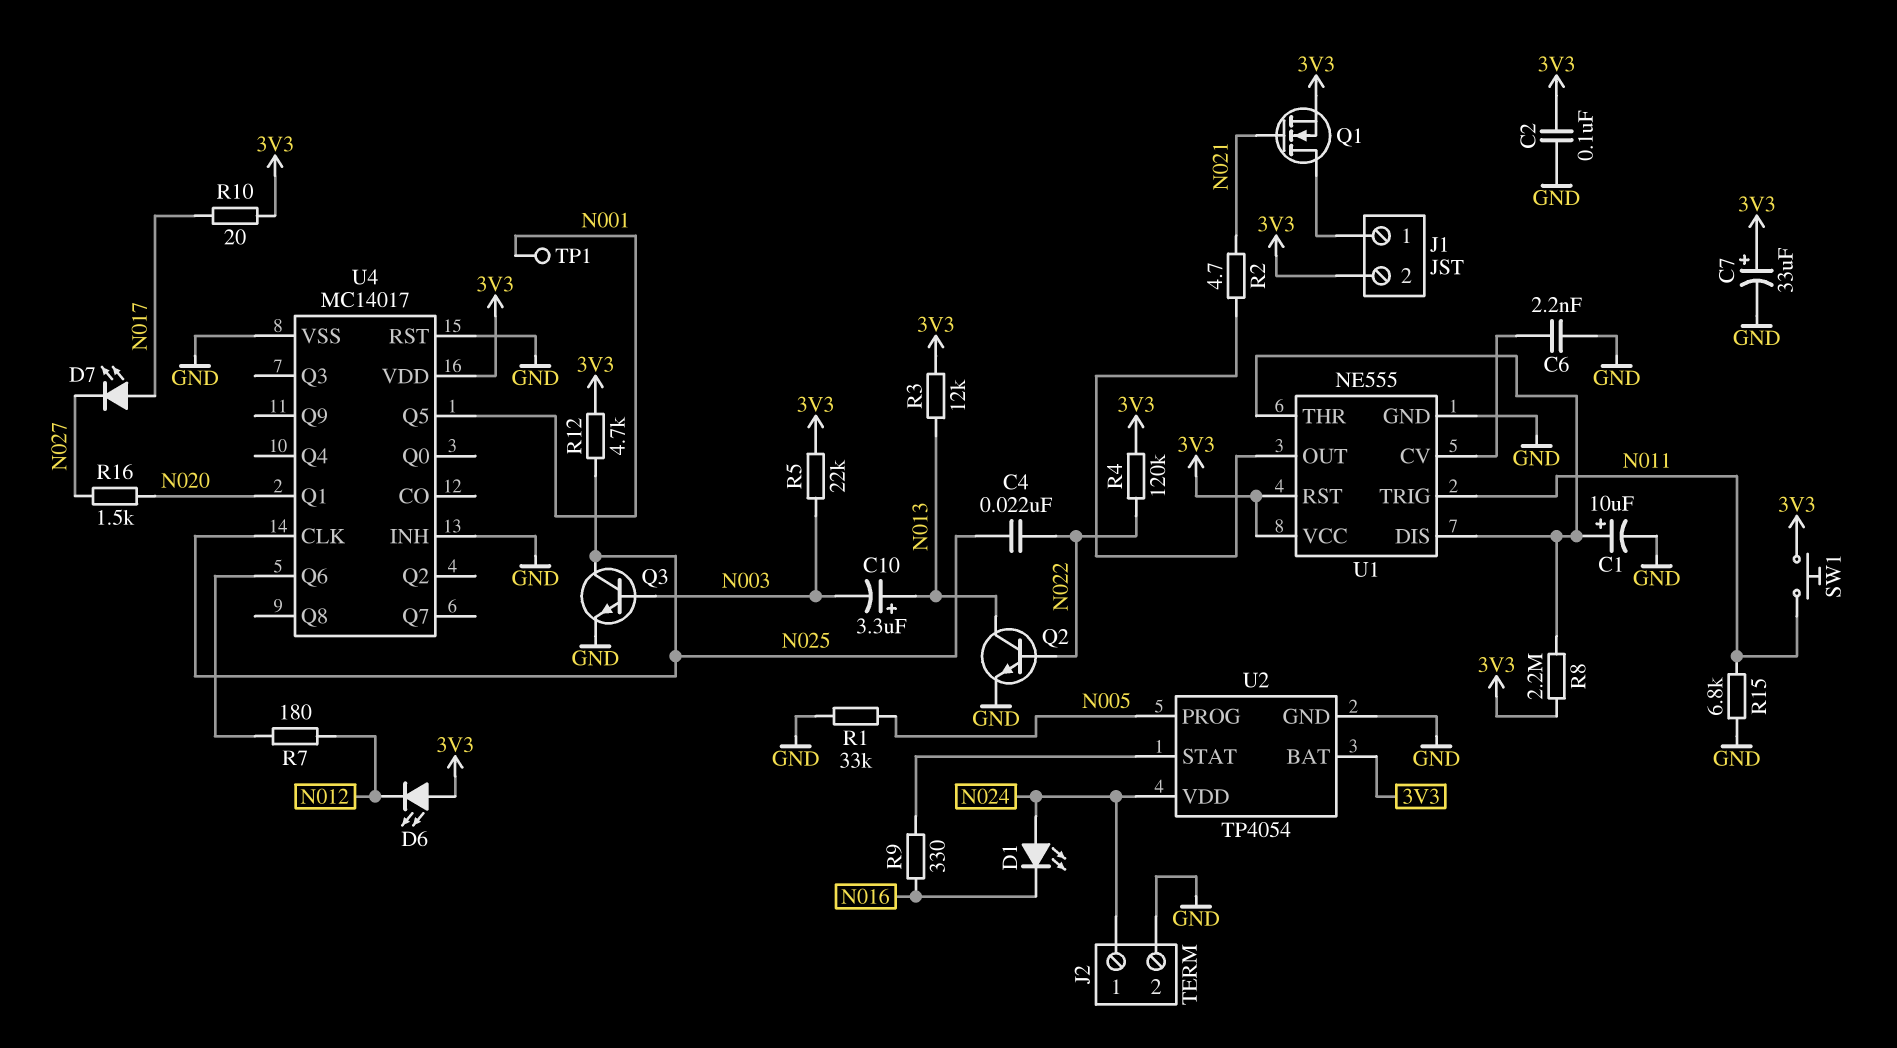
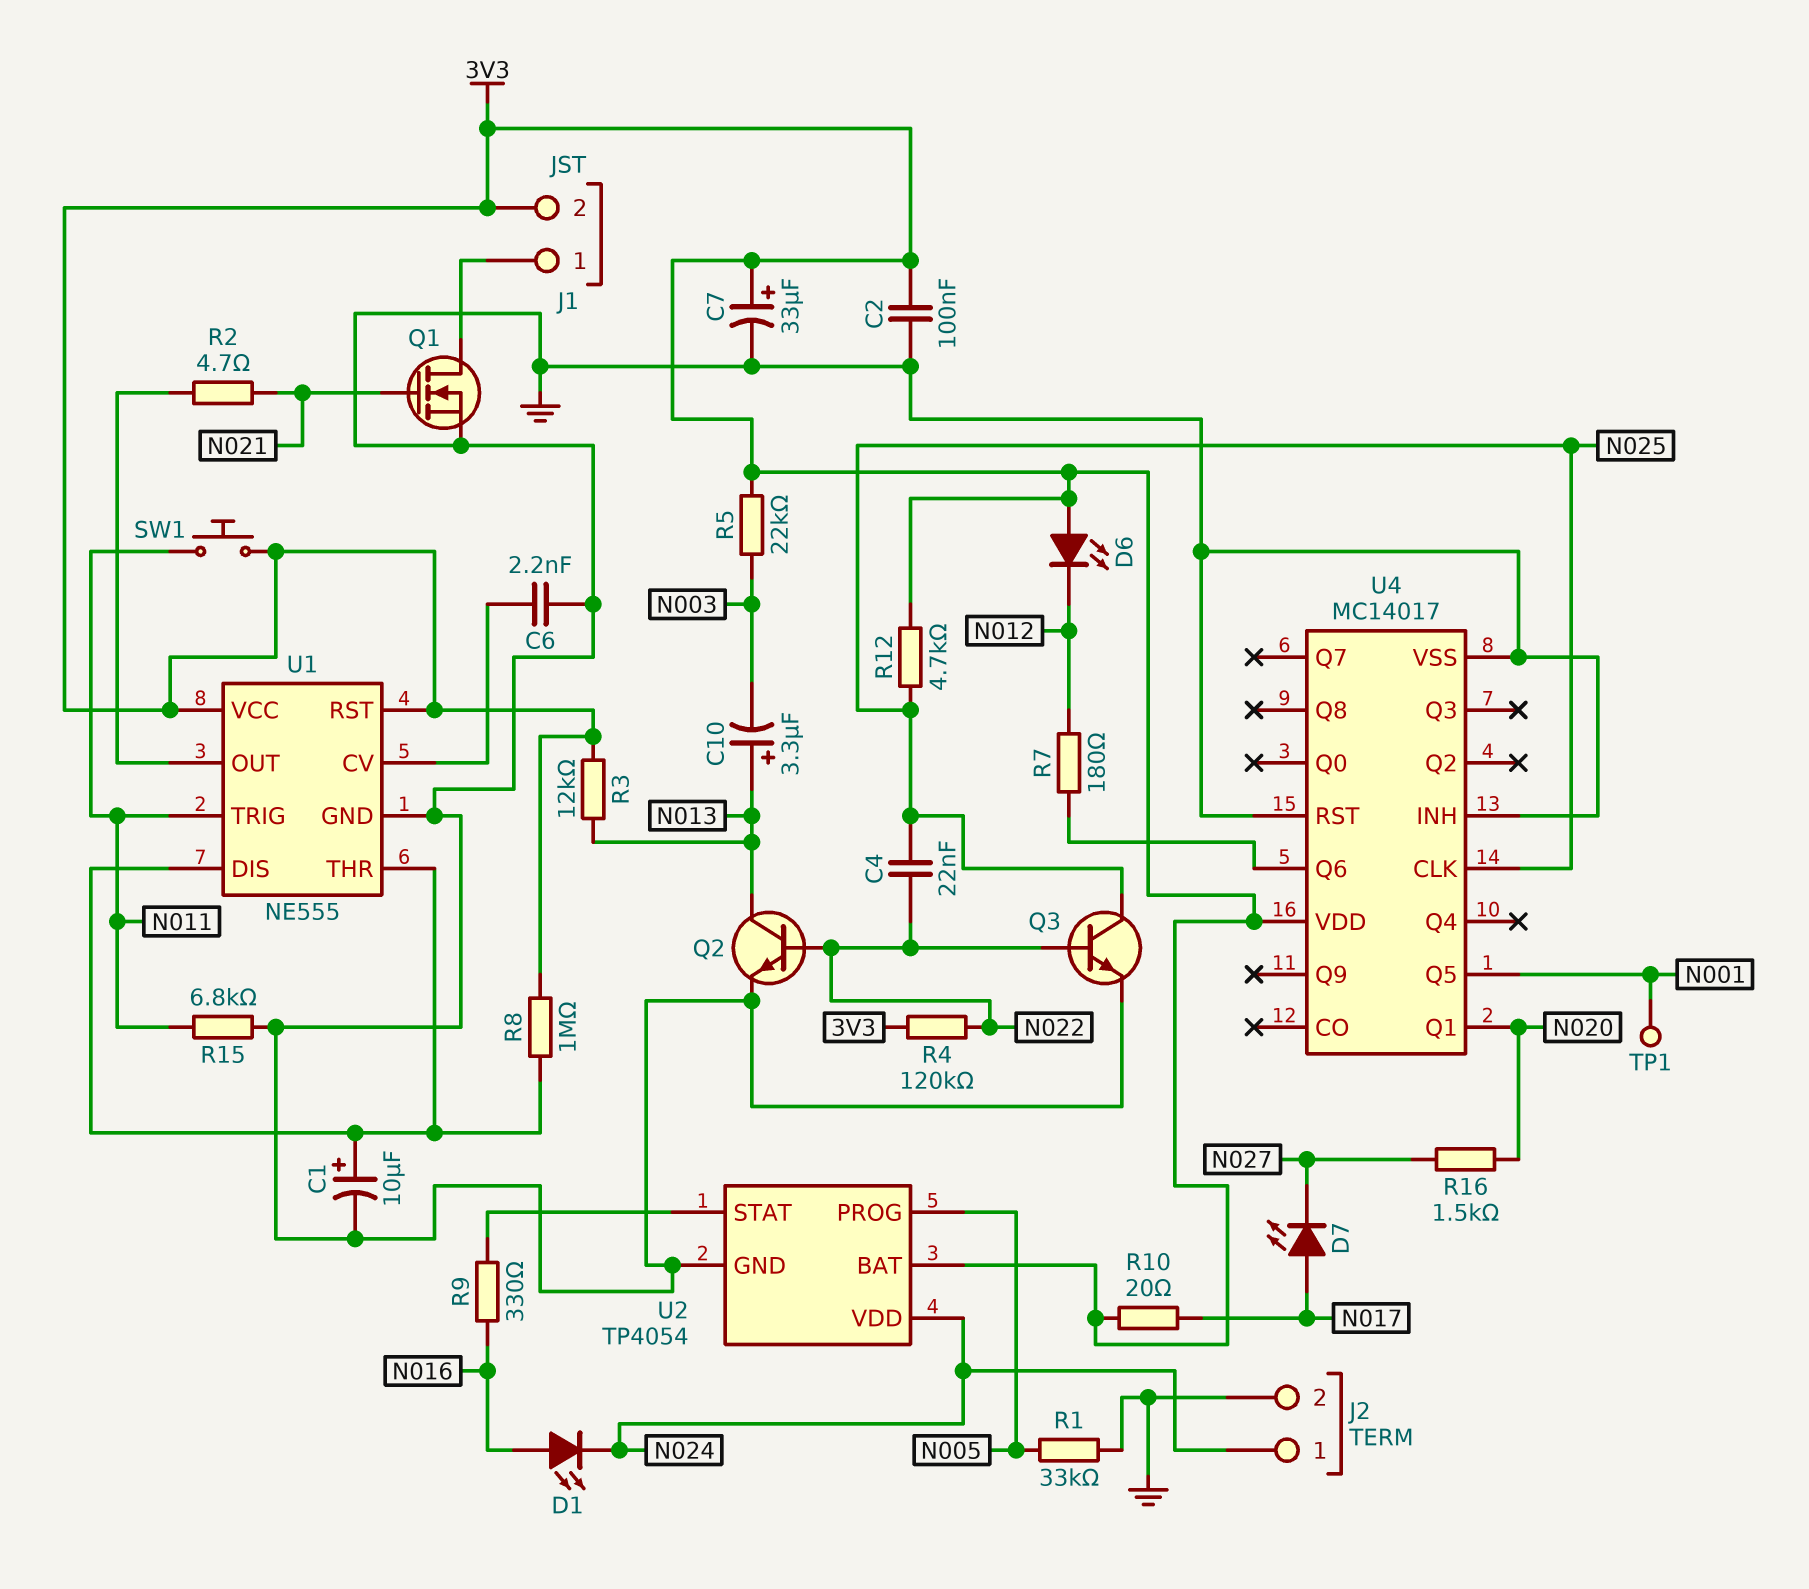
D1: LED (A N024, K N016) -> LED (A N016, K N024)
Q1: NMOS (G N021, D J1/1, S 3V3) -> NMOS (G N021, D J1/1, S GND)
Q3: NPN (B N003, C N025, E GND) -> NPN (B N022, C N025, E GND)
R8: 2.2M (3V3, U1/DIS) -> 1M (3V3, U1/DIS)

